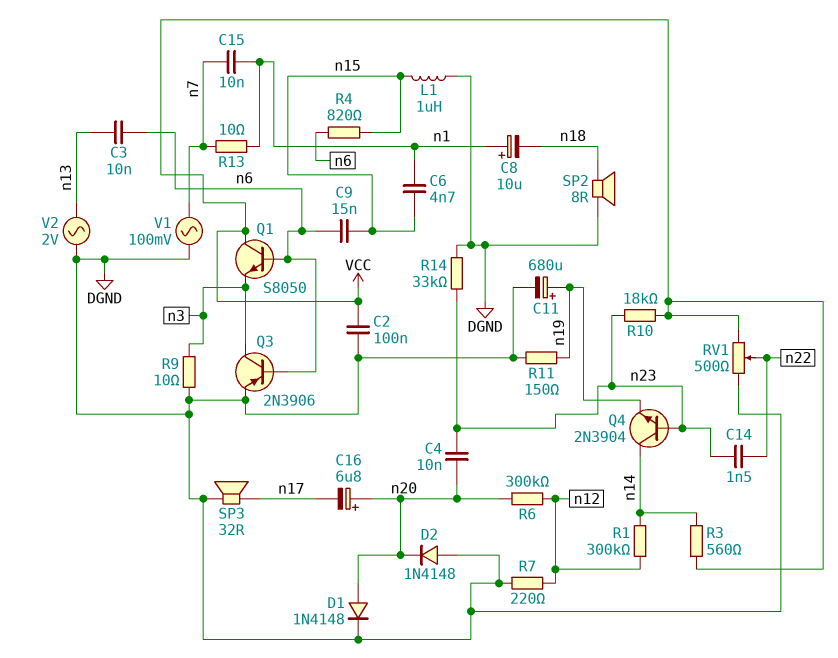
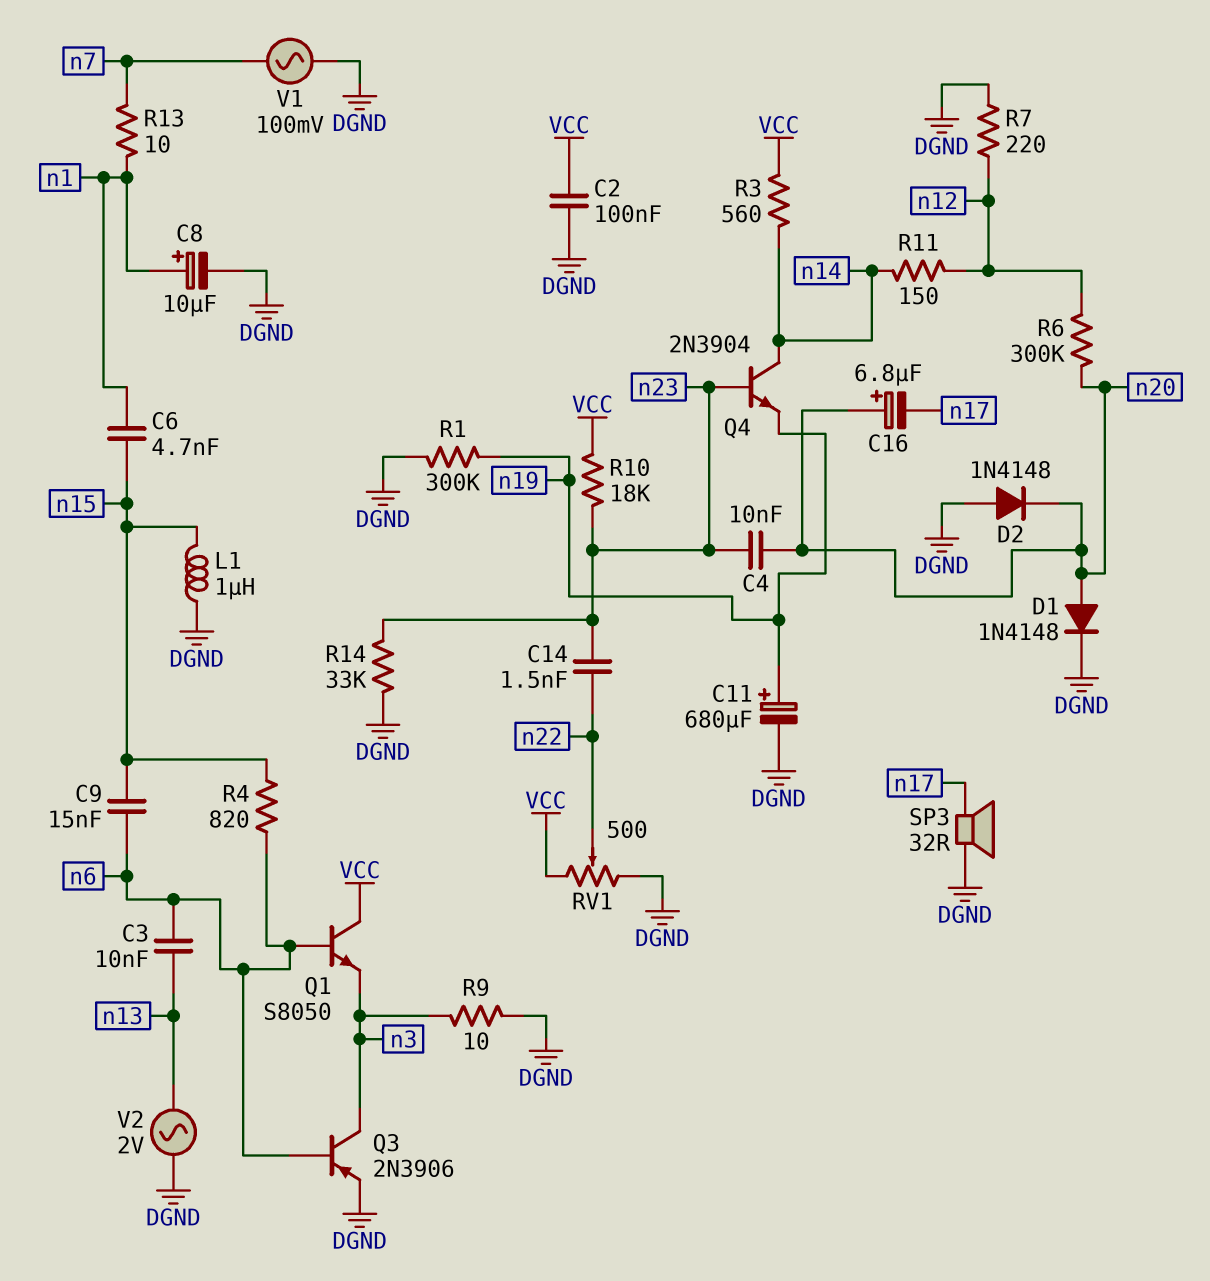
C8: 10uF (plus n1, minus n18) -> 10uF (plus n1, minus DGND)
C15: 10nF (n1, n7) -> none
R1: 300k (n12, n14) -> 300k (DGND, n19)
R11: 150 (DGND, n19) -> 150 (n12, n14)
SP2: speaker 8R (DGND, n18) -> none

